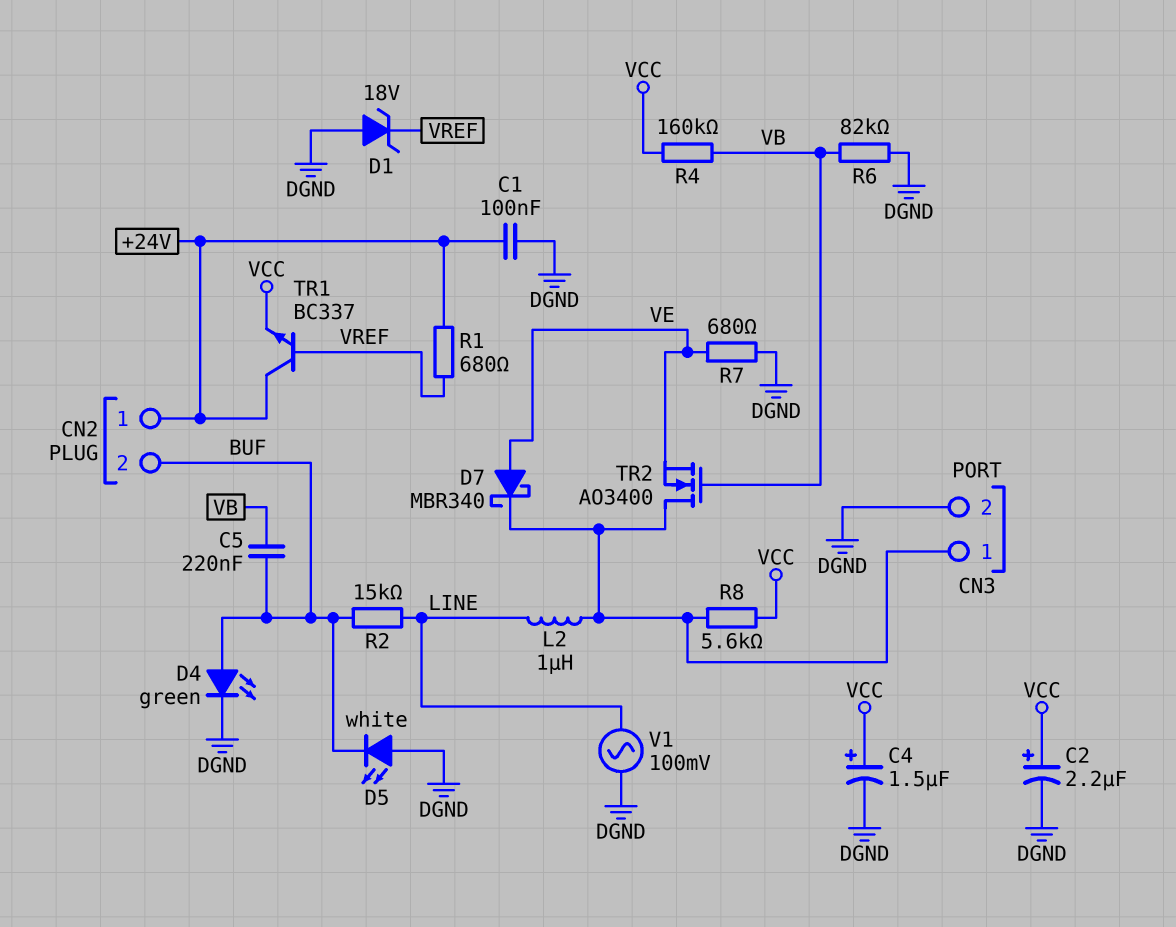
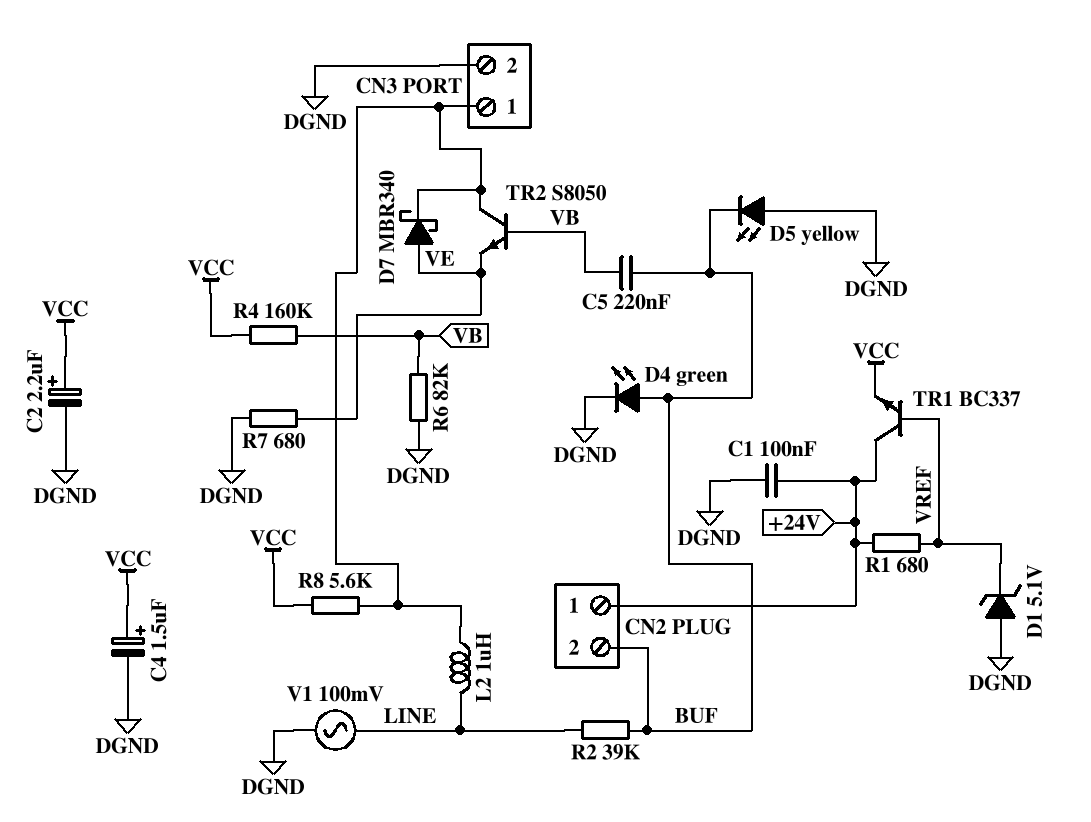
D1: zener 18V (A DGND, K VREF) -> zener 5.1V (A DGND, K VREF)
D5: LED white (A DGND, K BUF) -> LED yellow (A DGND, K BUF)
R2: 15k (BUF, LINE) -> 39k (BUF, LINE)
TR2: NMOS AO3400 (G VB, D CN3/1, S VE) -> NPN S8050 (B VB, C CN3/1, E VE)

